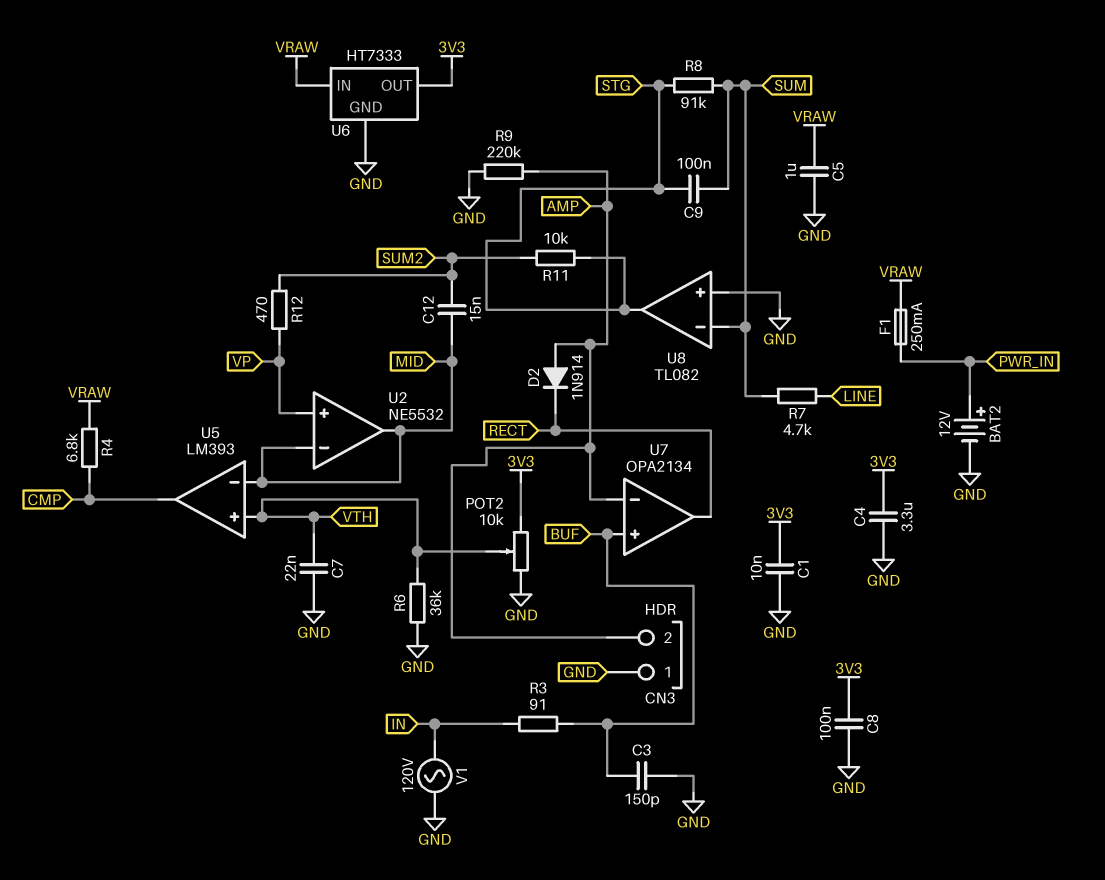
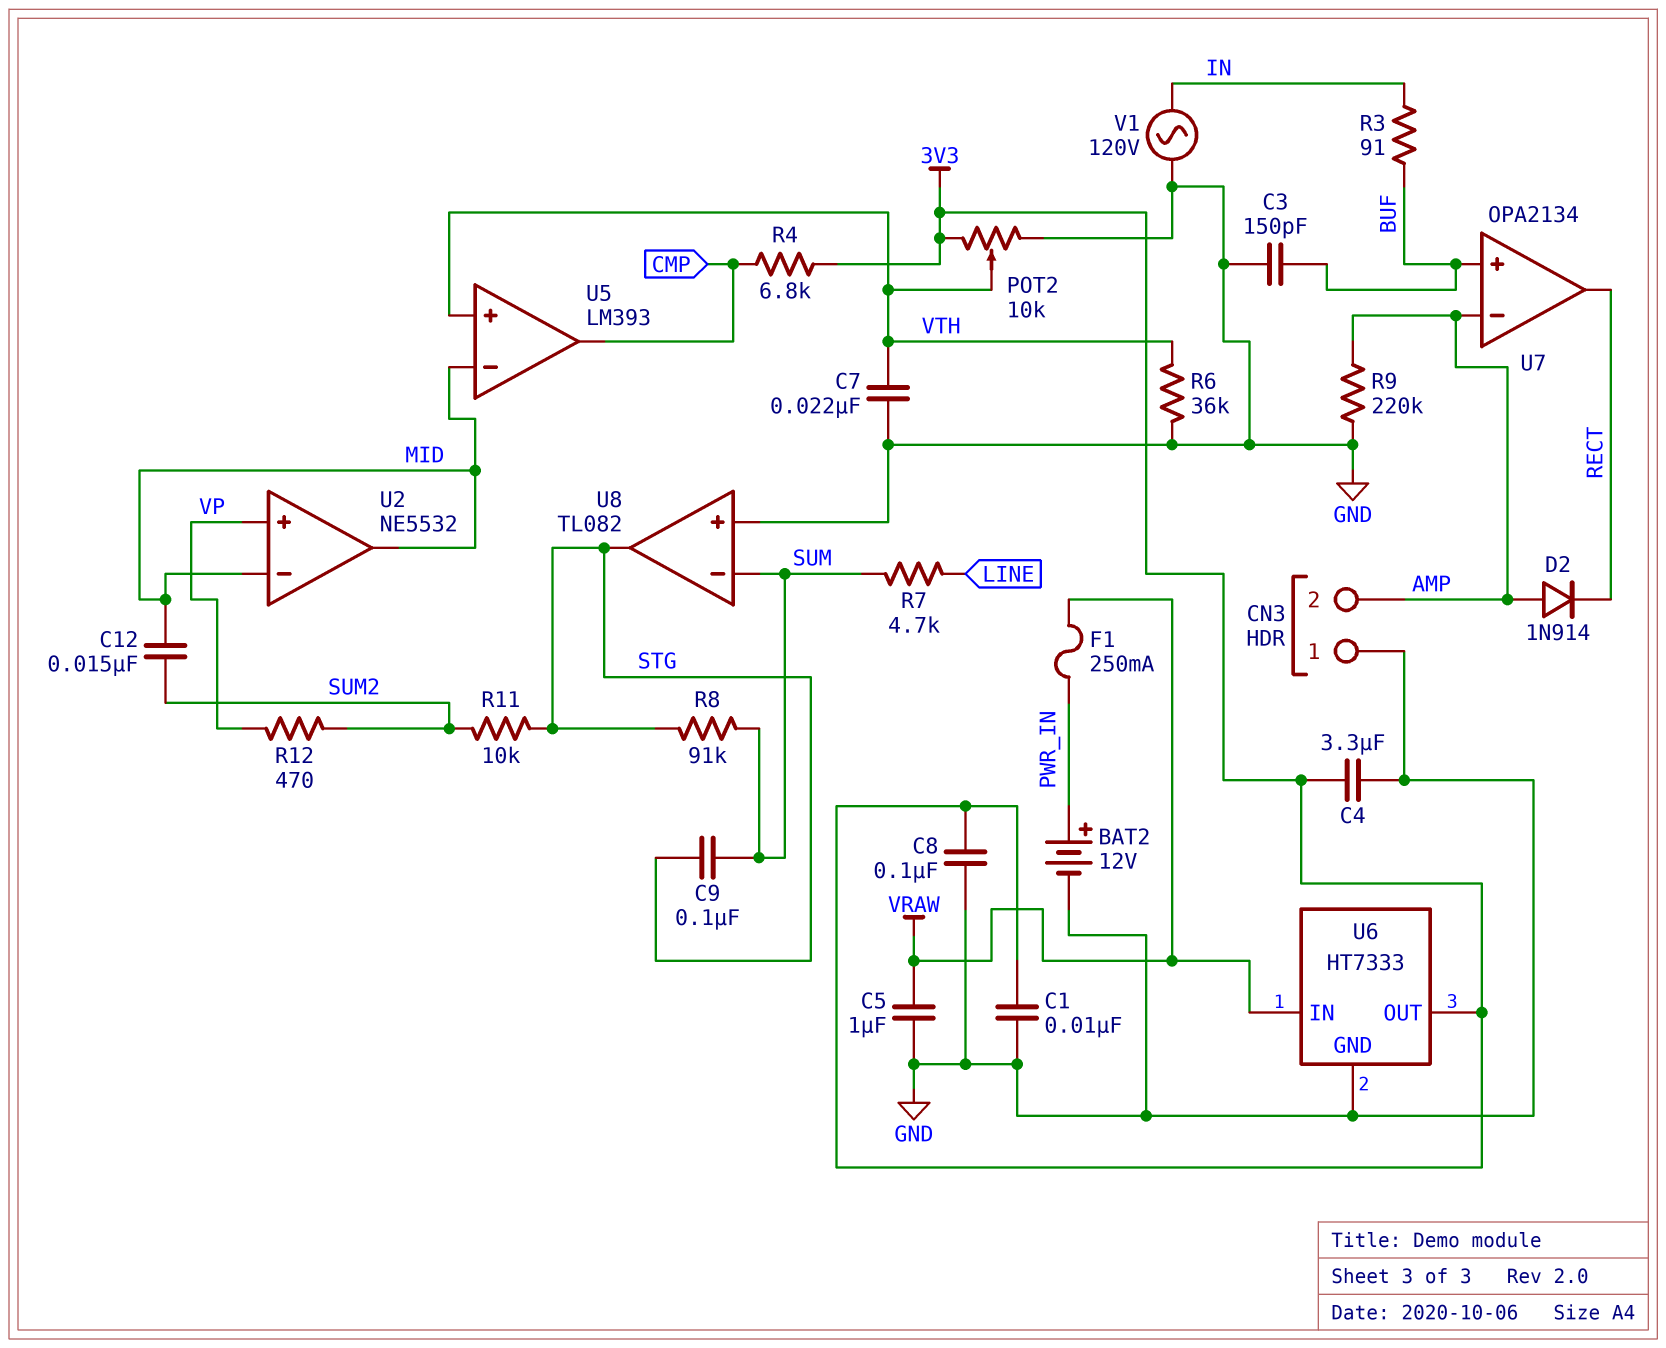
R4: 6.8k (CMP, VRAW) -> 6.8k (3V3, CMP)

